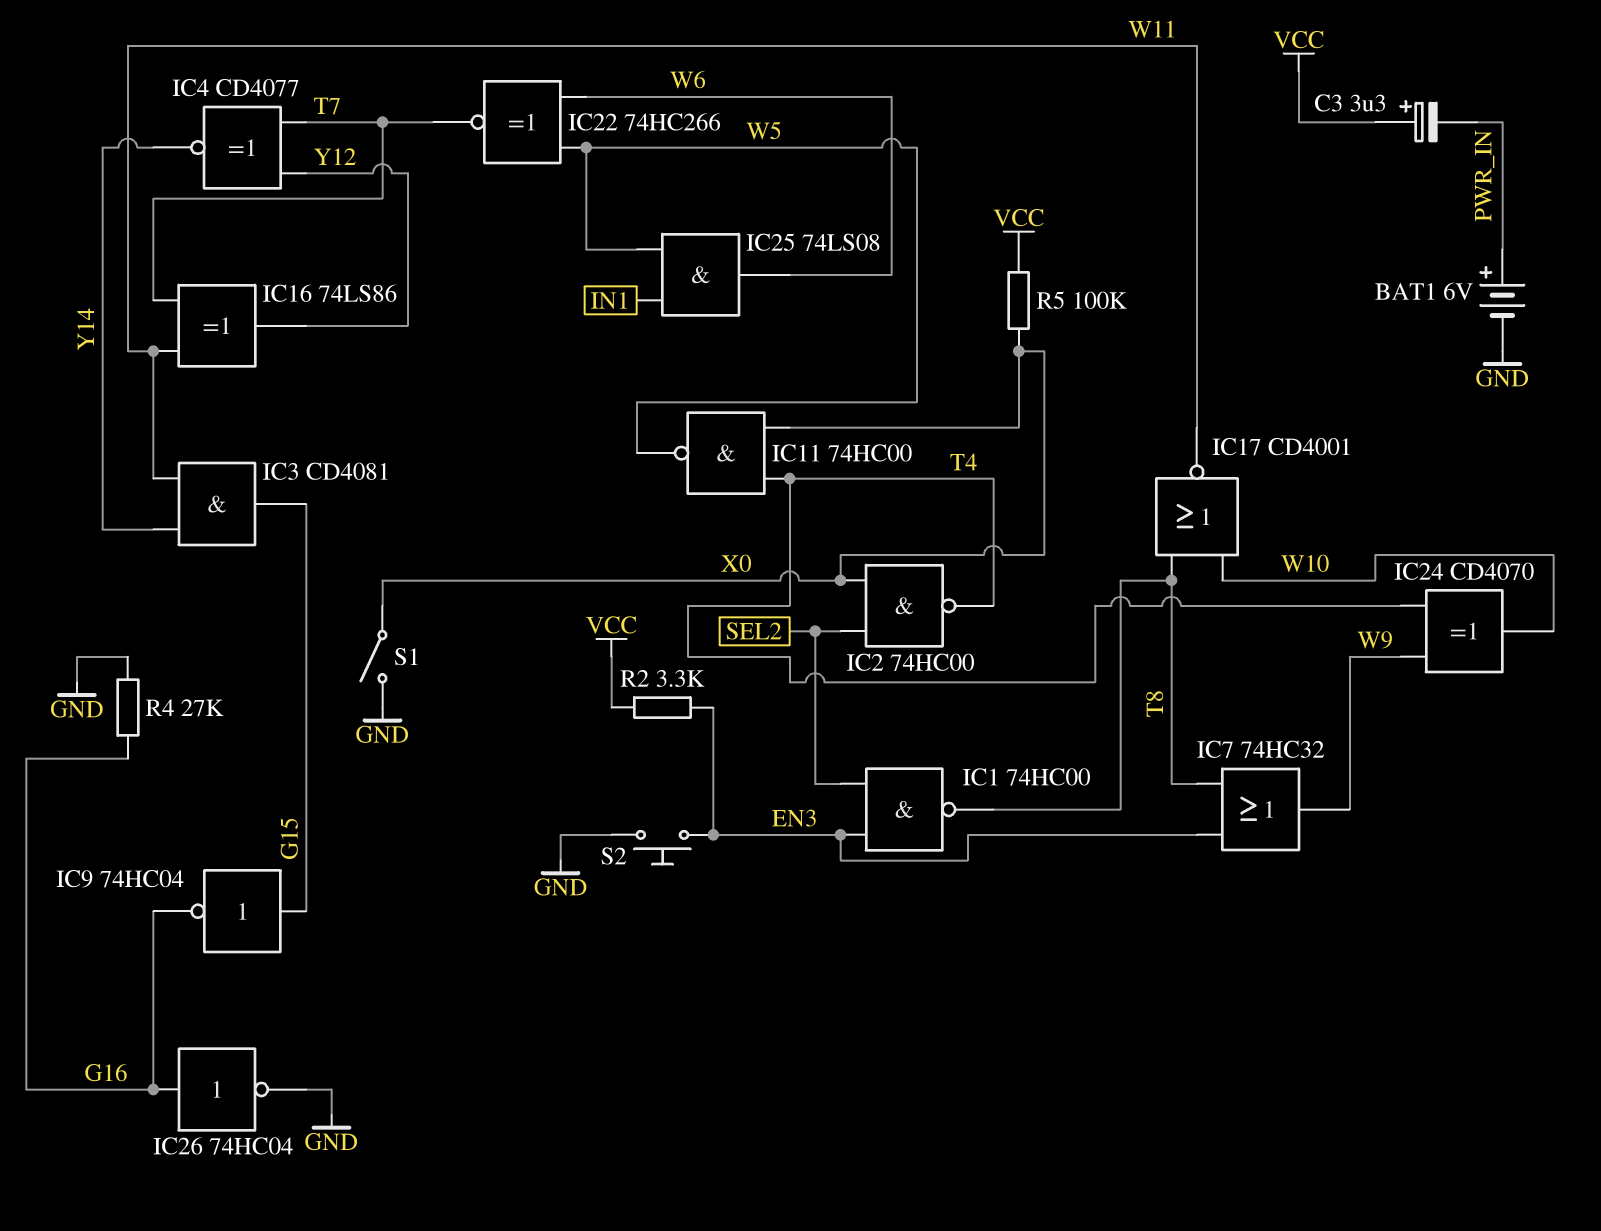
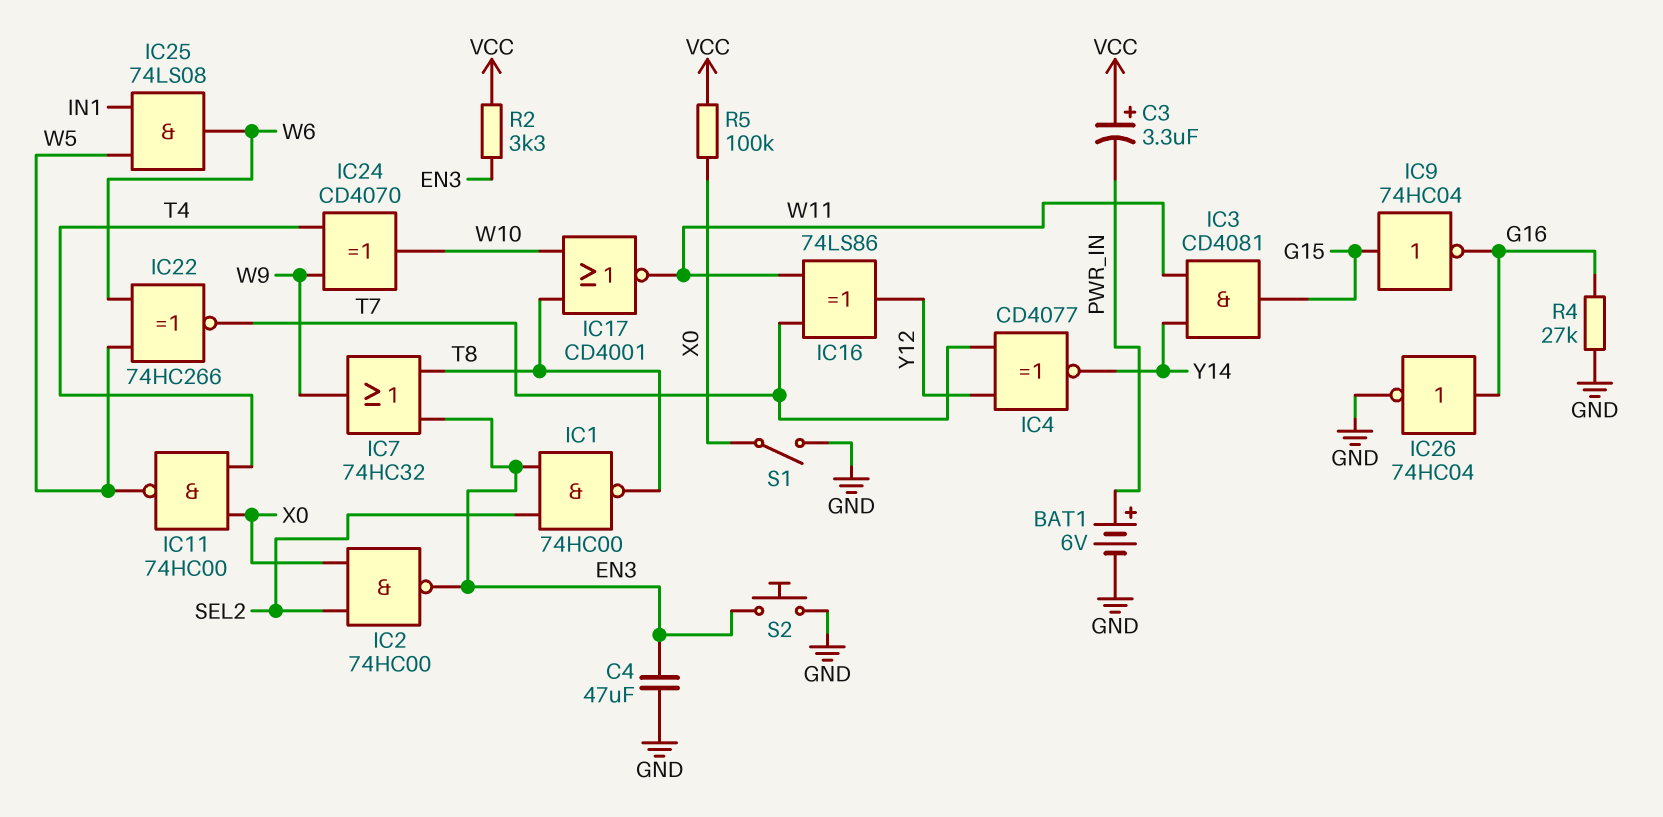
C4: none -> 47uF (EN3, GND)
IC2: NAND 74HC00 (in SEL2, in X0, out T4) -> NAND 74HC00 (in SEL2, in X0, out EN3)

